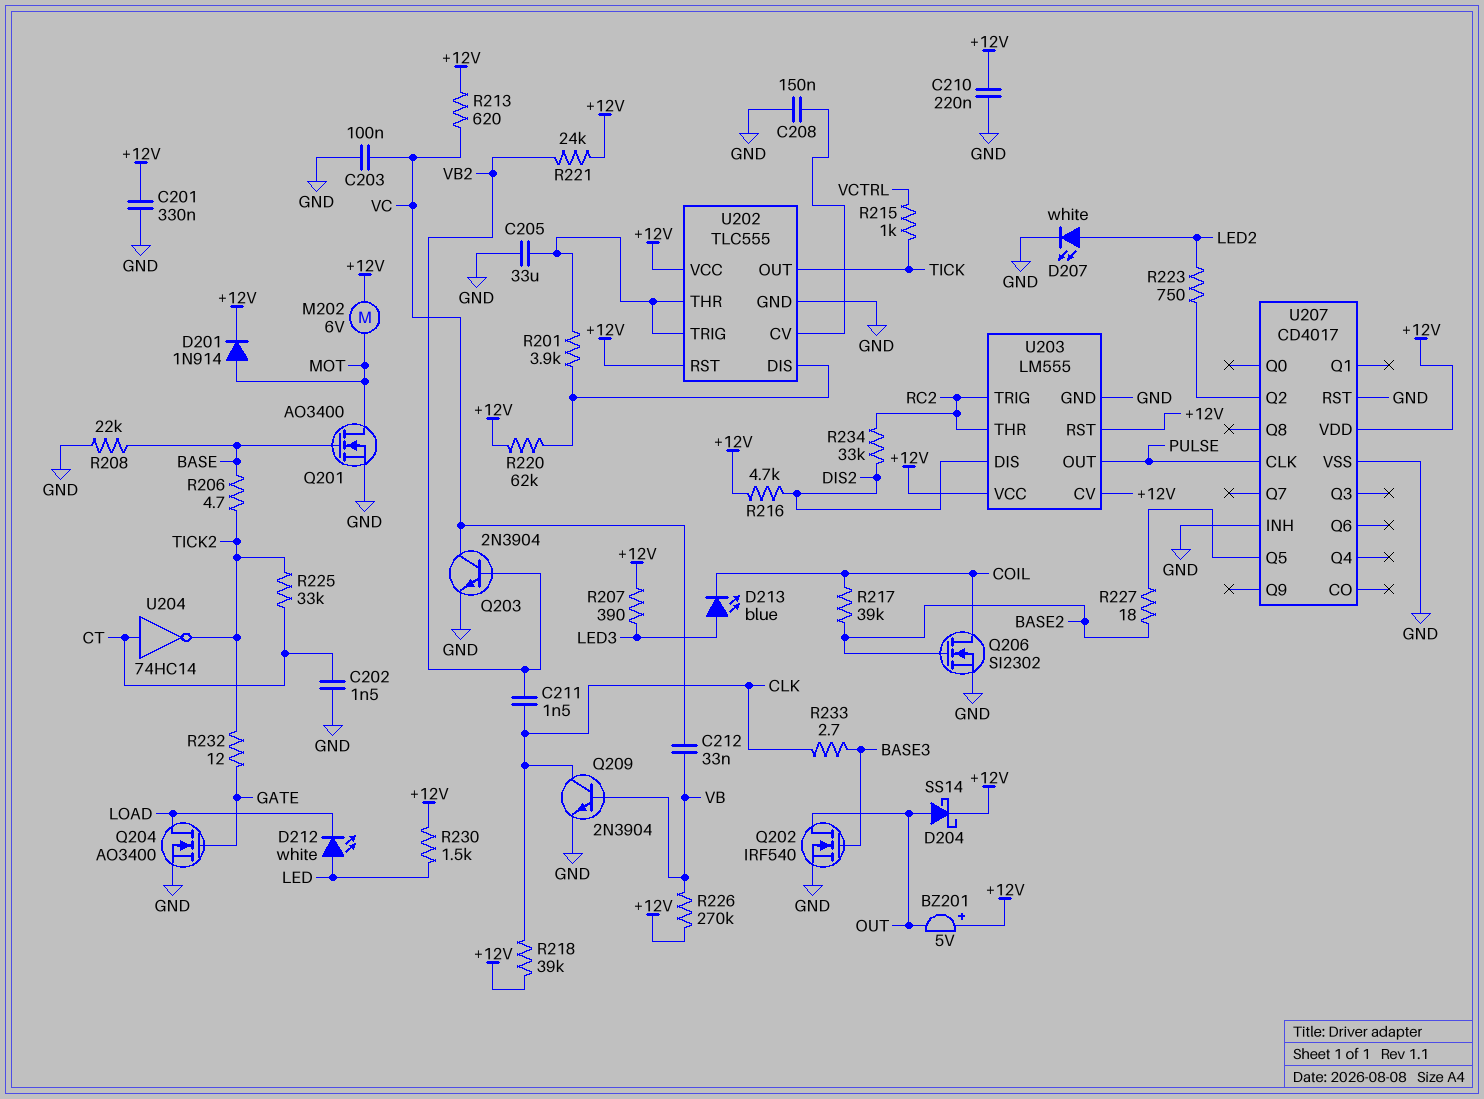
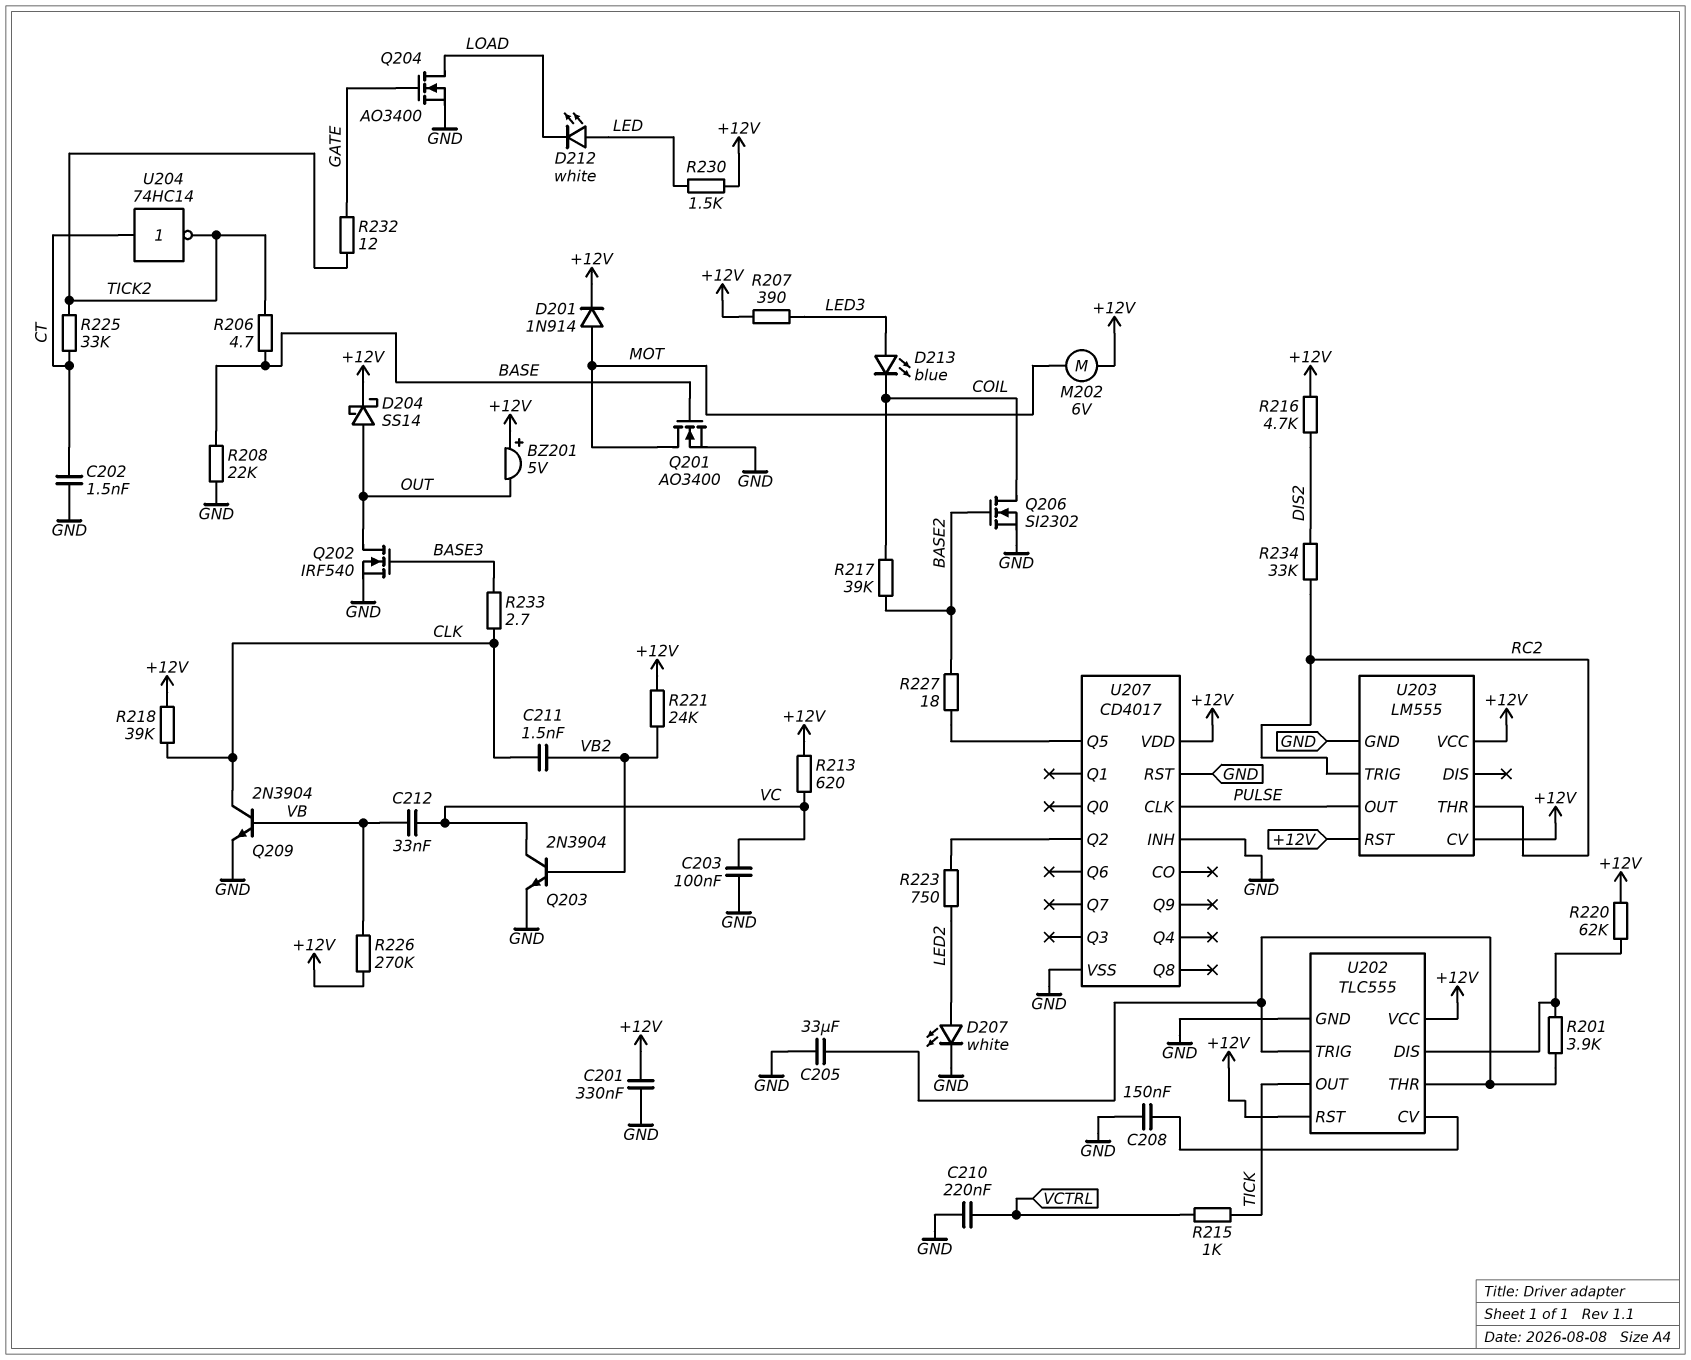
C210: 220nF (+12V, GND) -> 220nF (GND, VCTRL)
U203 pin DIS: DIS2 -> none

